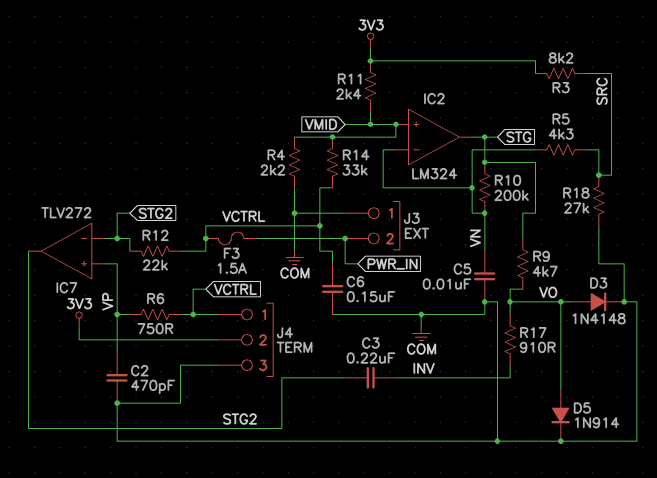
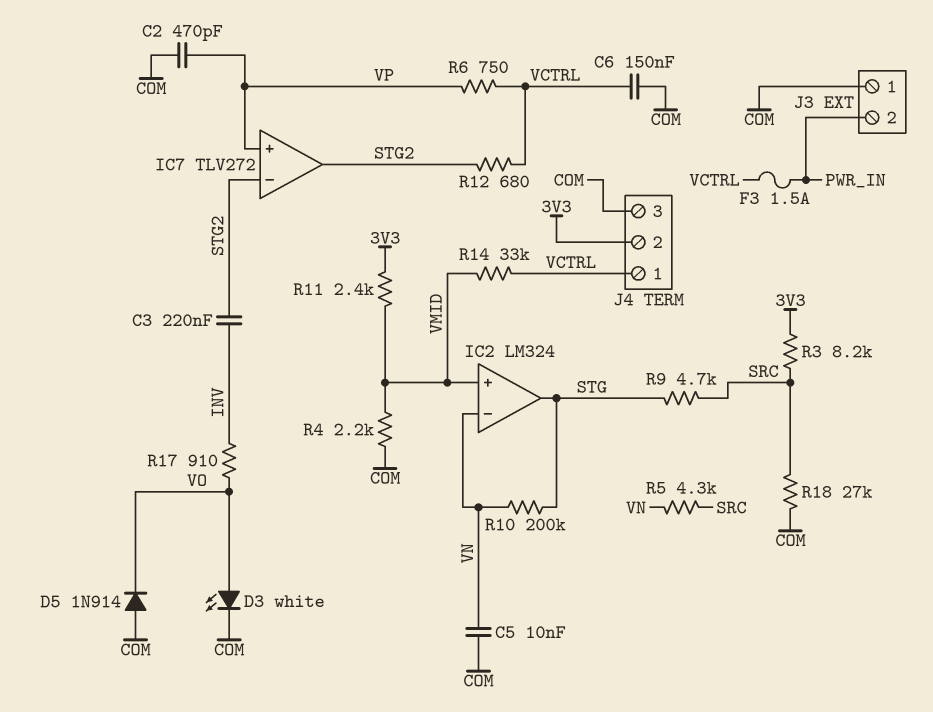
D3: diode 1N4148 (A VO, K COM) -> LED white (A VO, K COM)
D5: diode 1N914 (A VO, K COM) -> diode 1N914 (A COM, K VO)
R9: 4.7k (STG, VO) -> 4.7k (SRC, STG)
R12: 22k (STG2, VCTRL) -> 680 (STG2, VCTRL)

